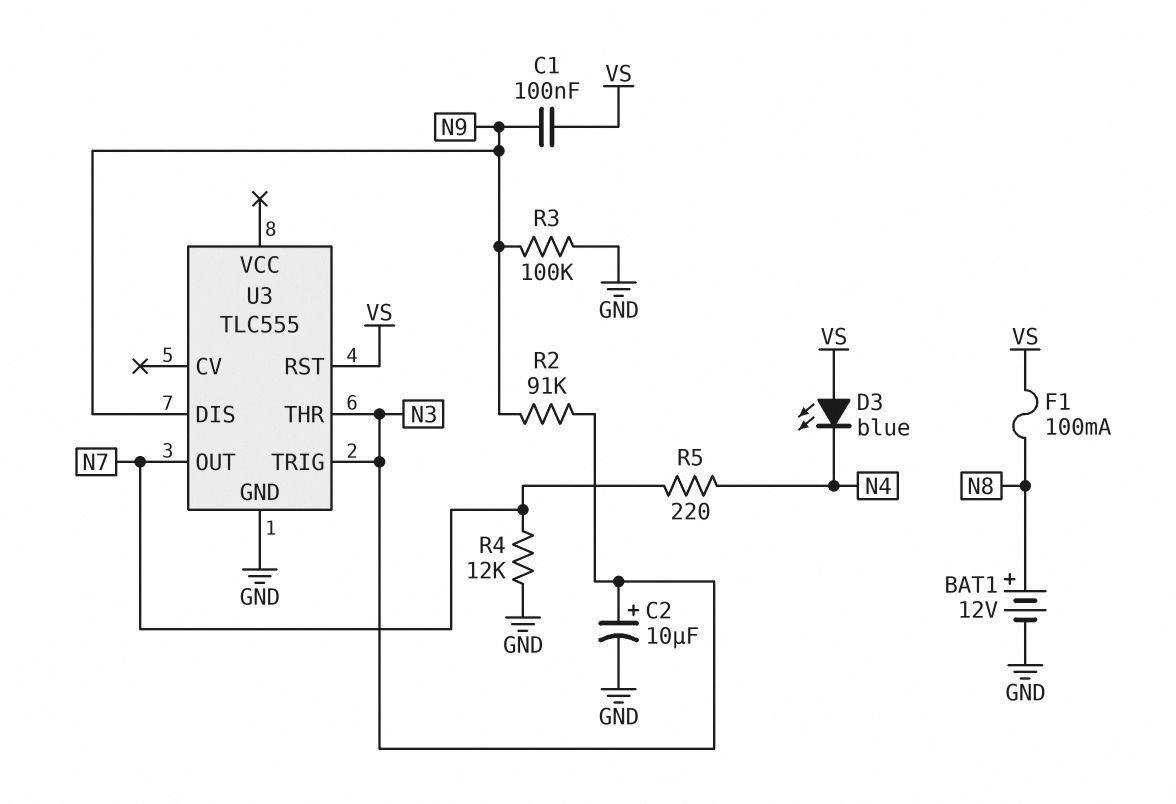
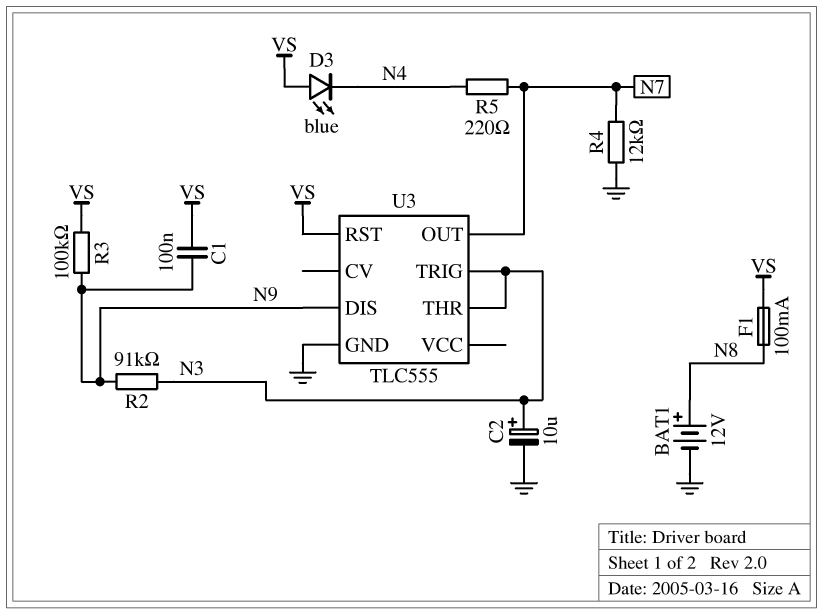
R3: 100k (GND, N9) -> 100k (N9, VS)

